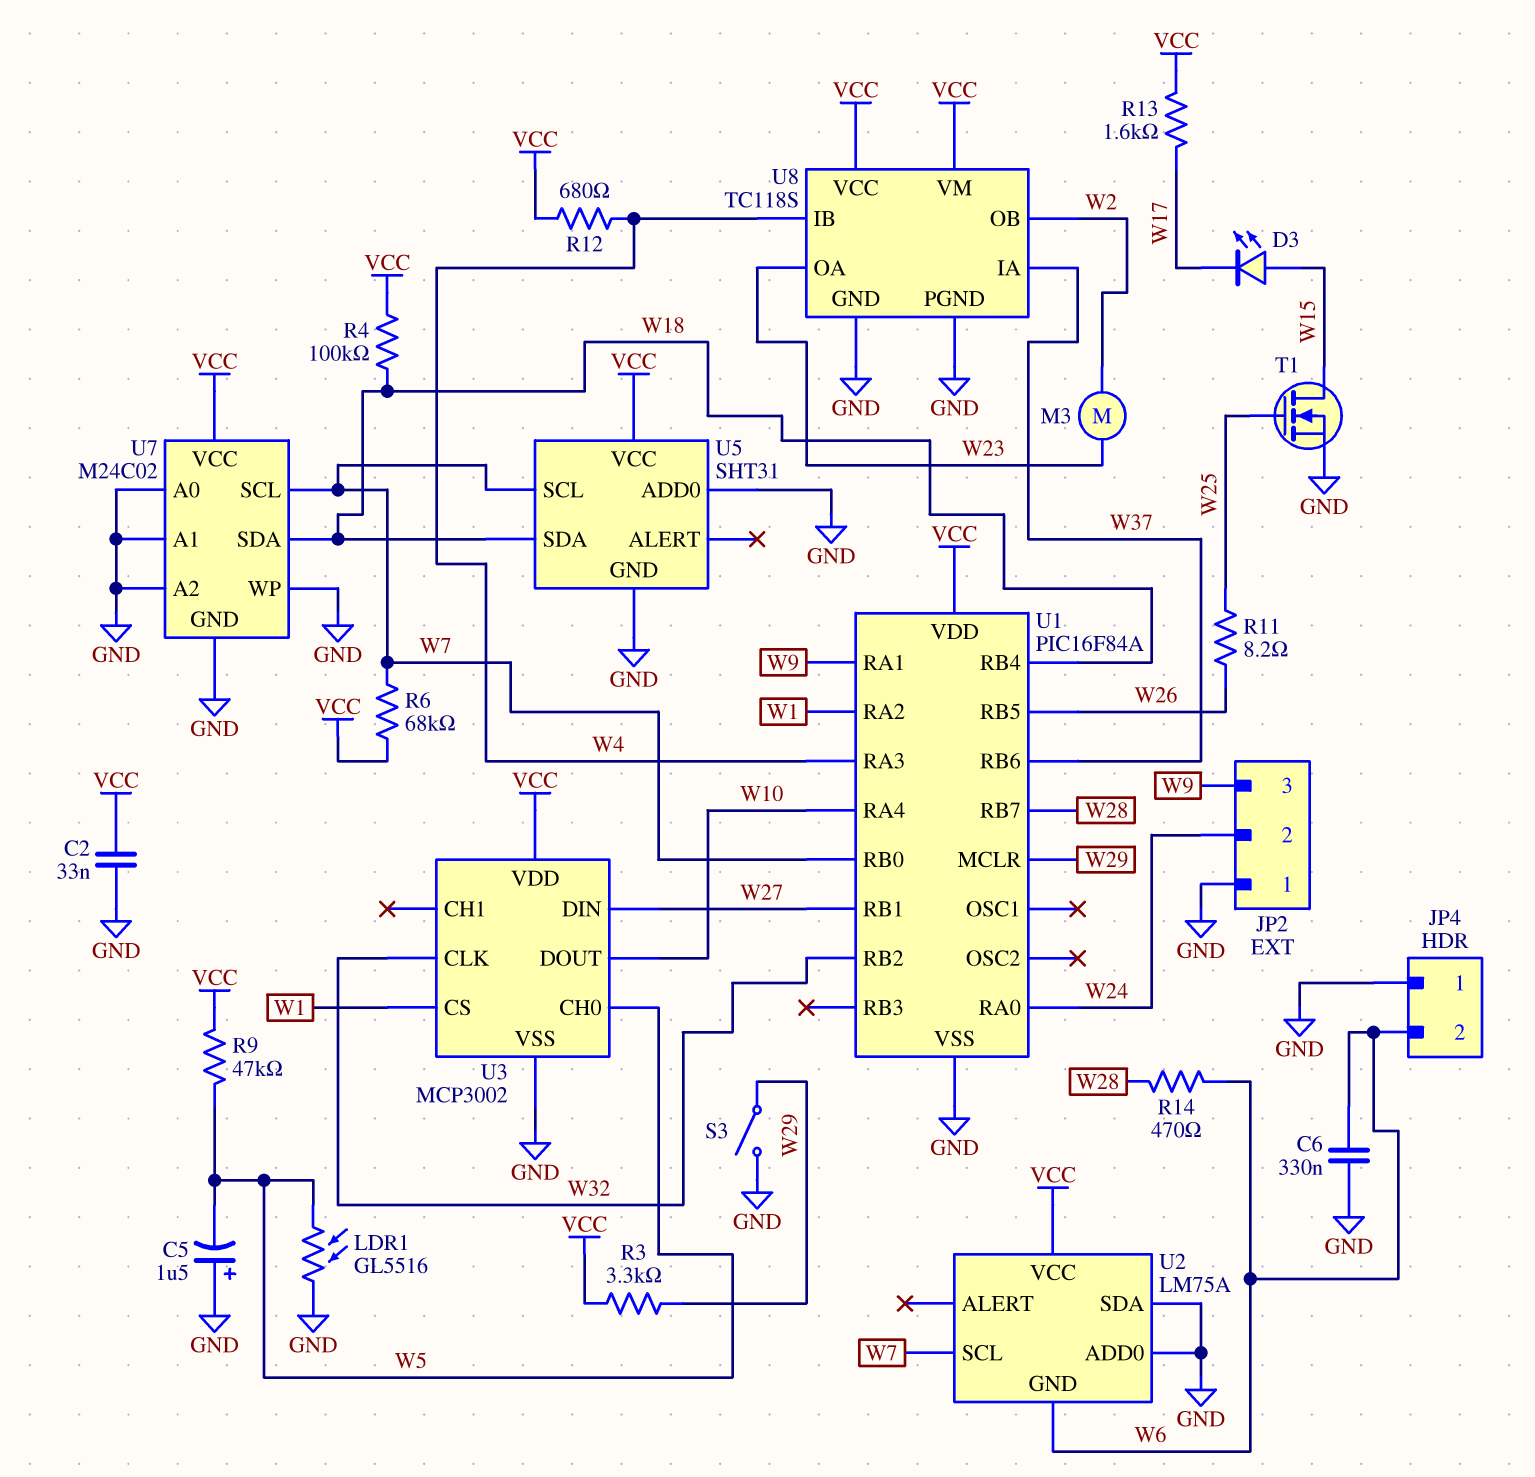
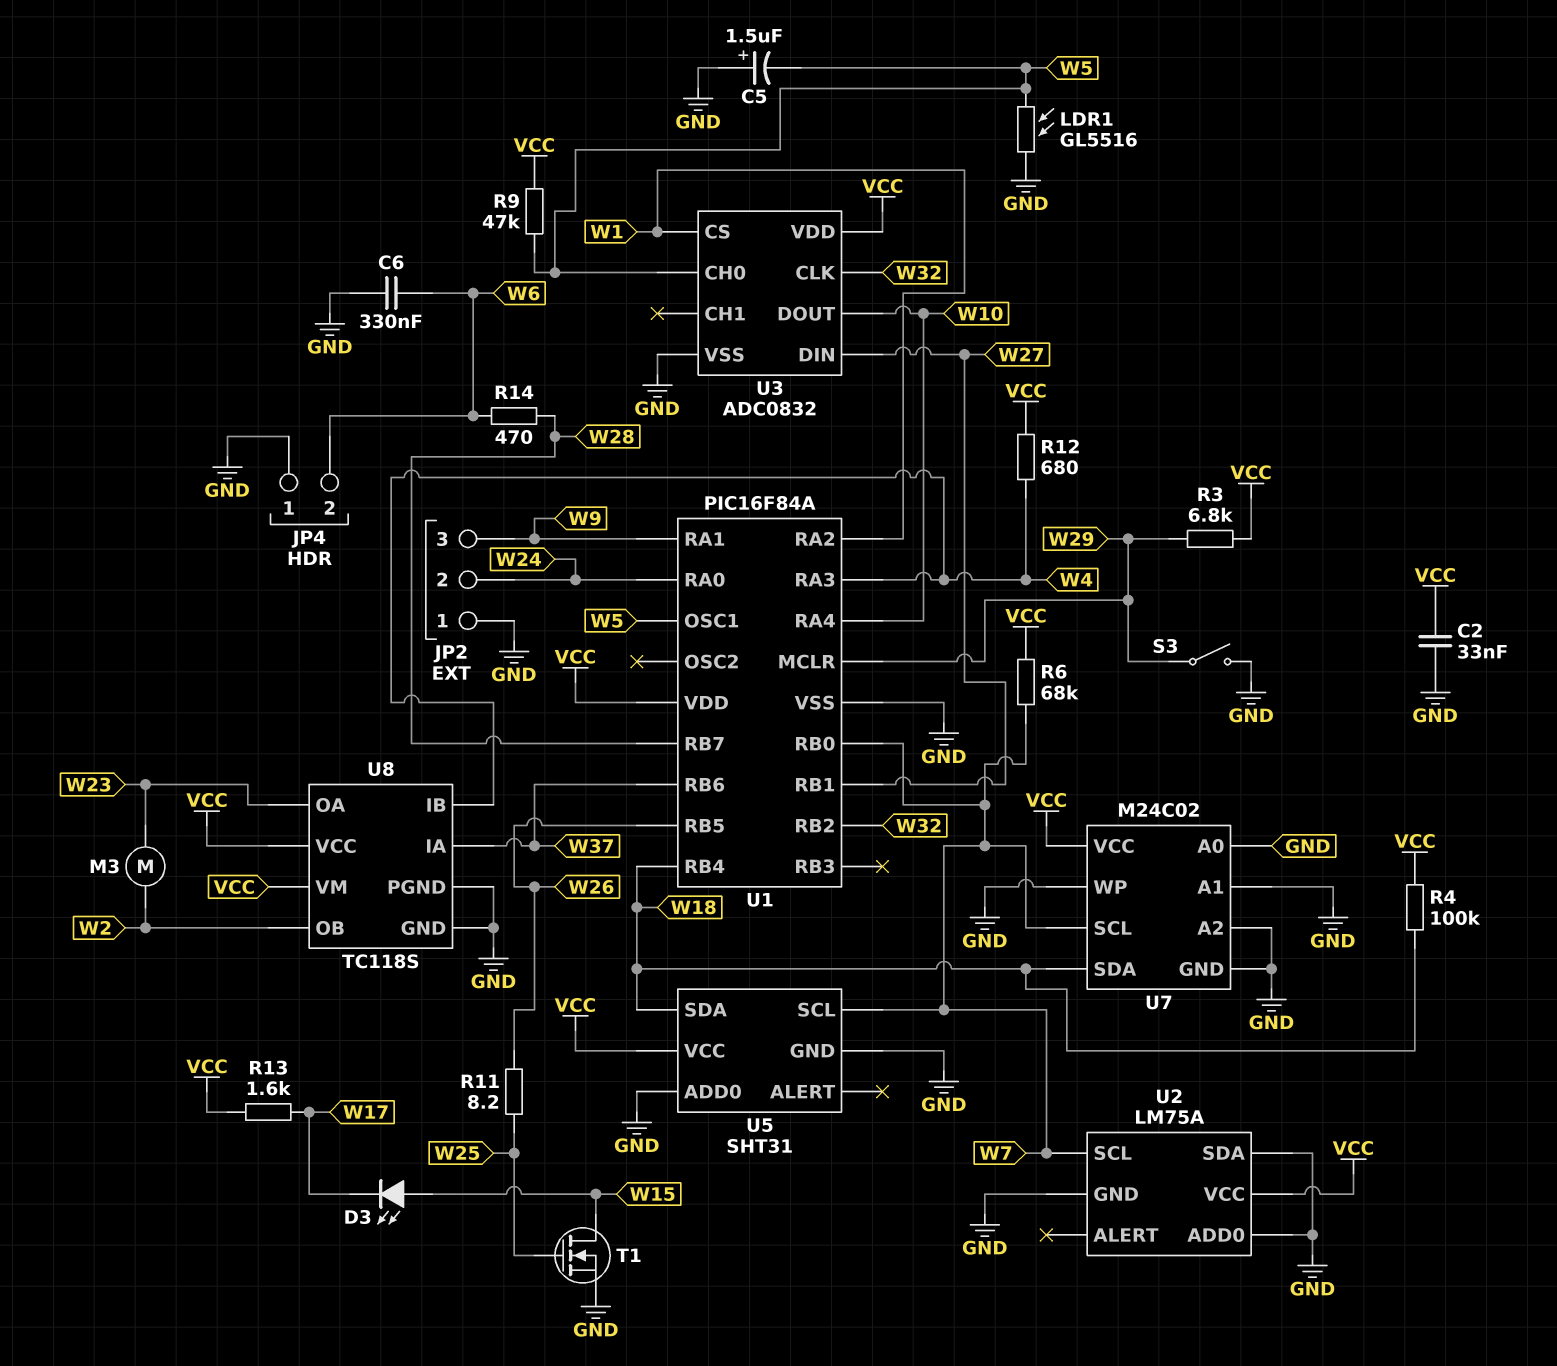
R3: 3.3k (VCC, W29) -> 6.8k (VCC, W29)
U1 pin OSC1: none -> W5
U2 pin GND: W6 -> GND
U3: MCP3002 -> ADC0832

